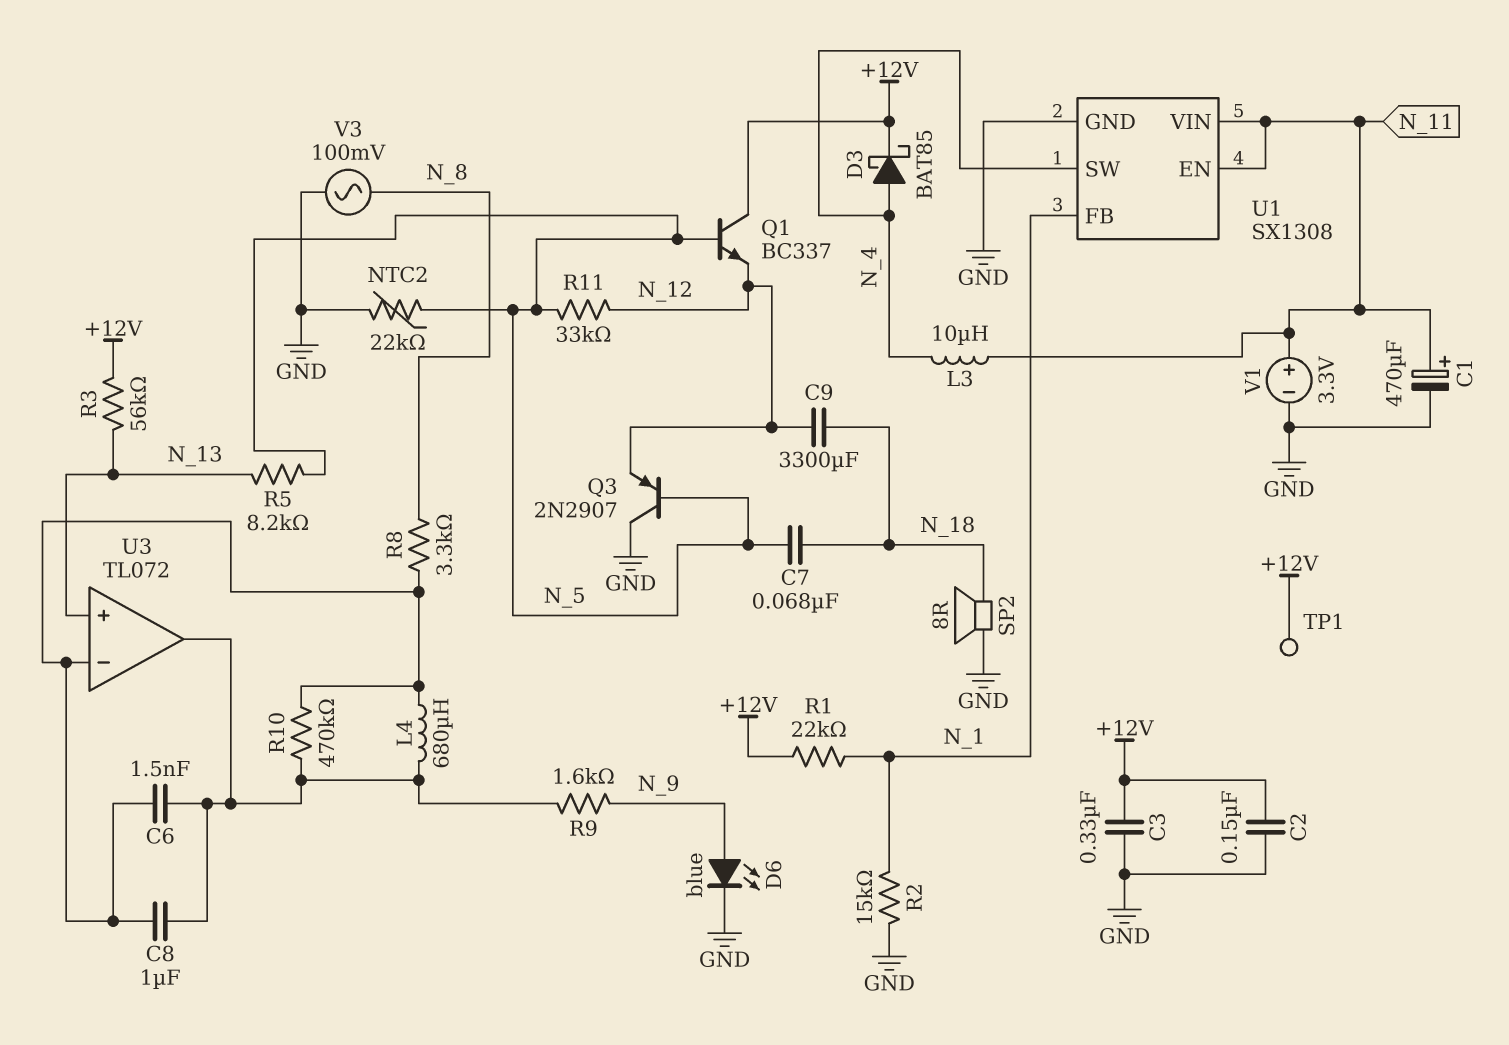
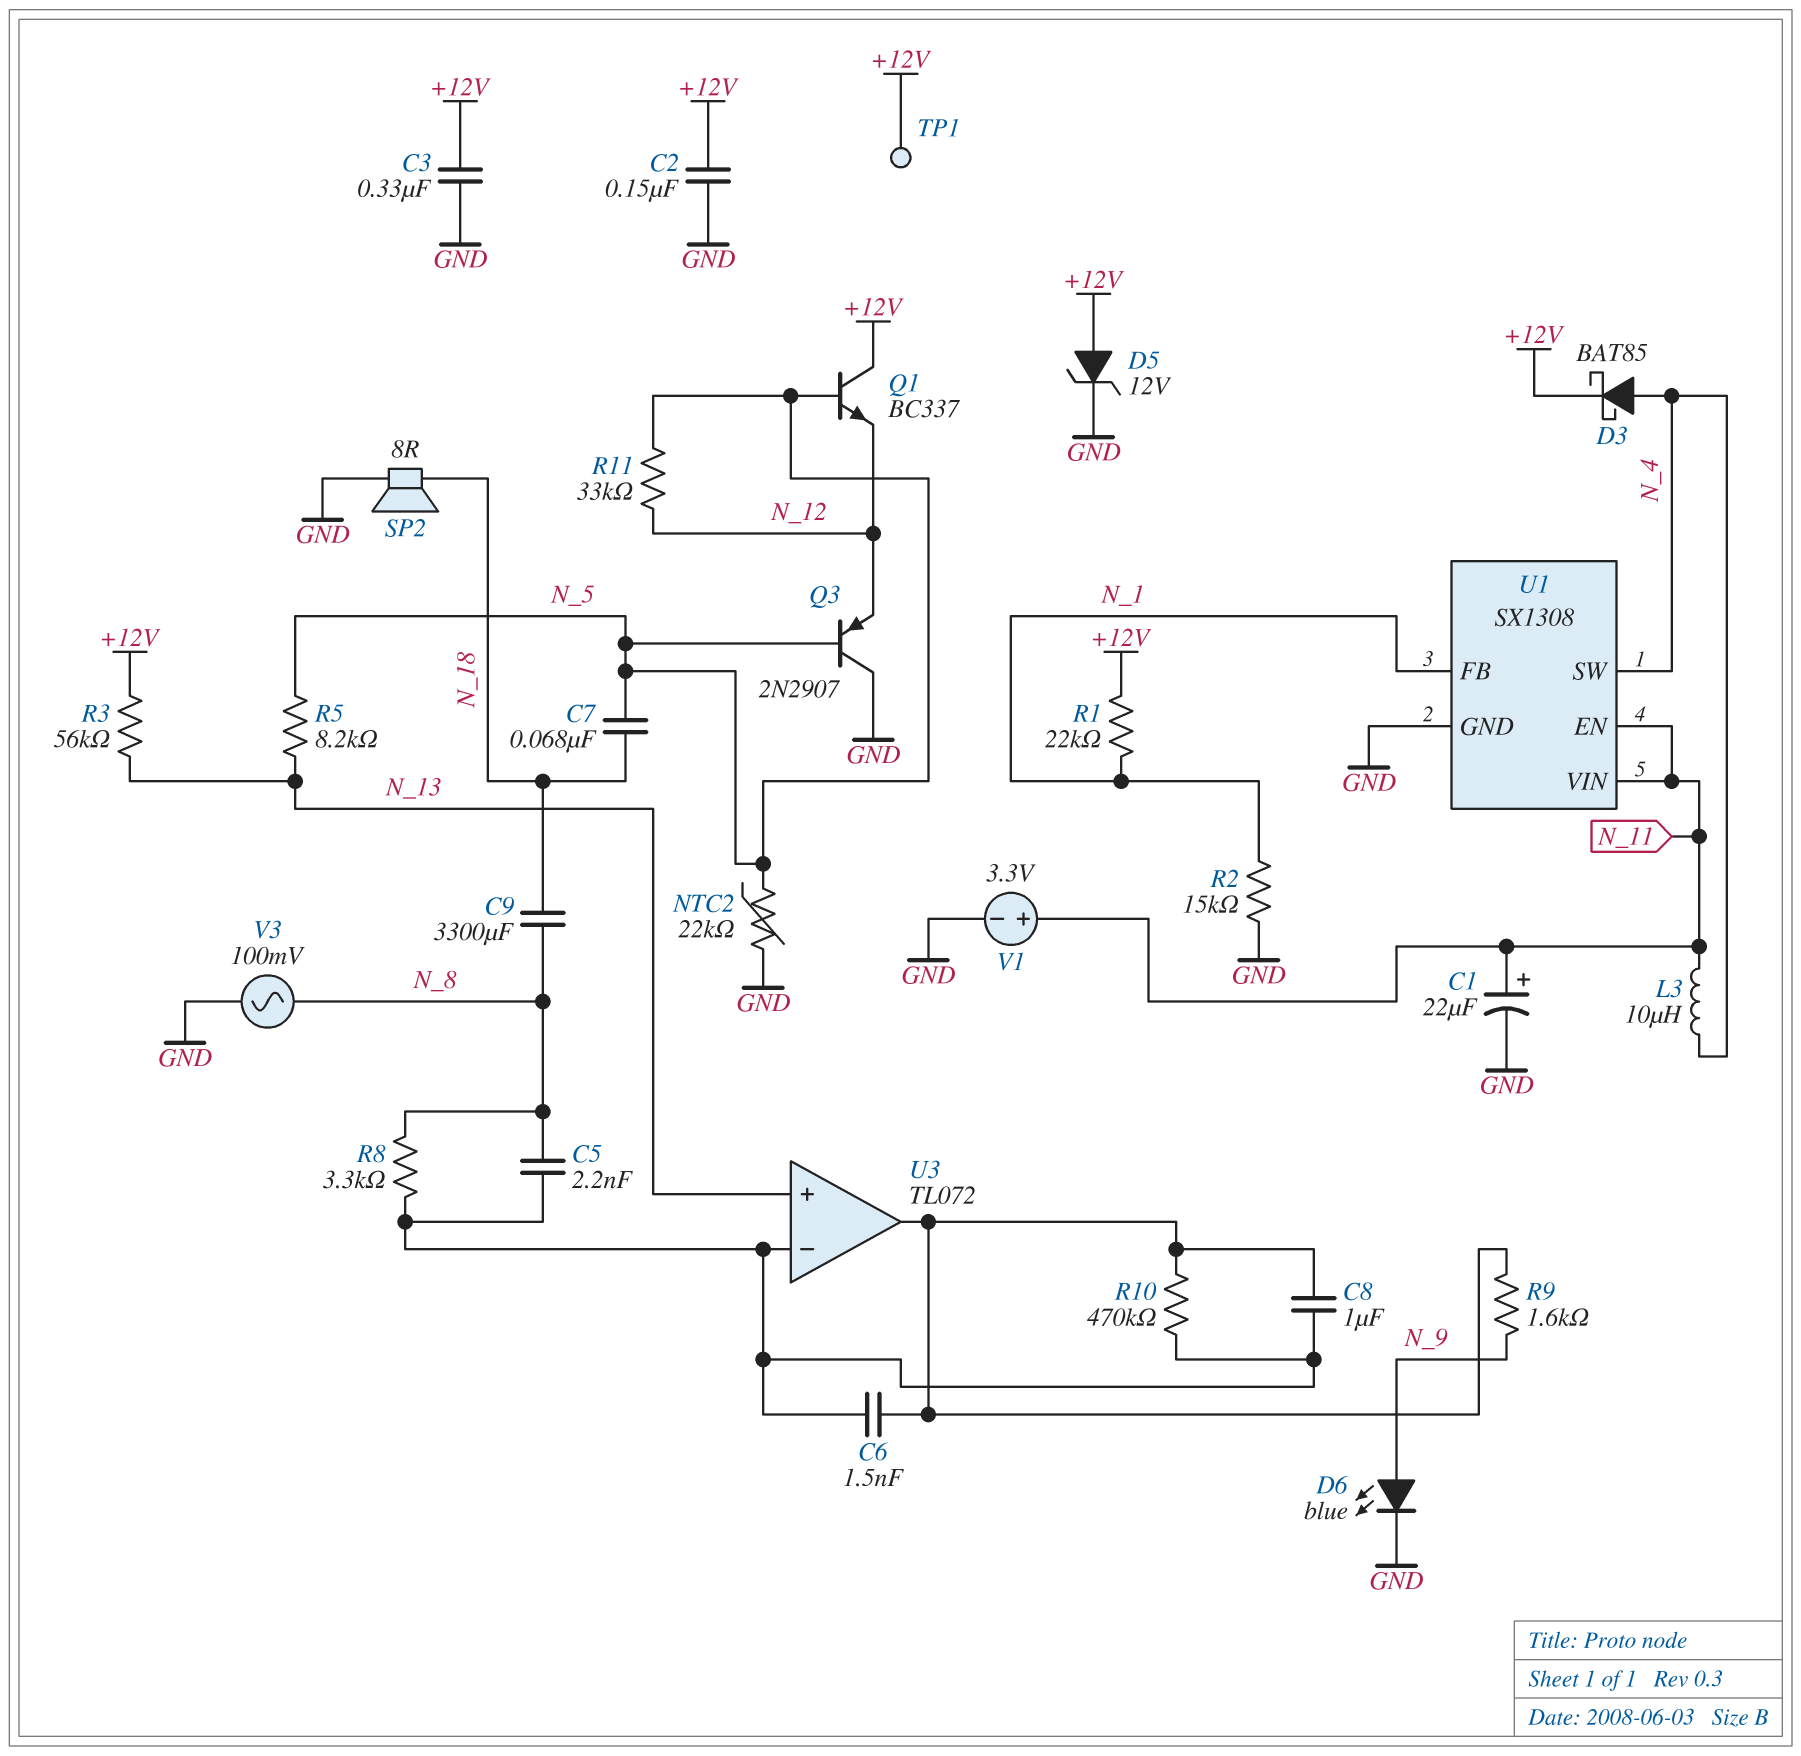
C1: 470uF (plus N_11, minus GND) -> 22uF (plus N_11, minus GND)
C5: none -> 2.2nF (N_8, U3/in-)
C9: 3300uF (N_12, N_18) -> 3300uF (N_8, N_18)
D5: none -> zener 12V (A +12V, K GND)
L4: 680uH (U3/in-, U3/out) -> none

